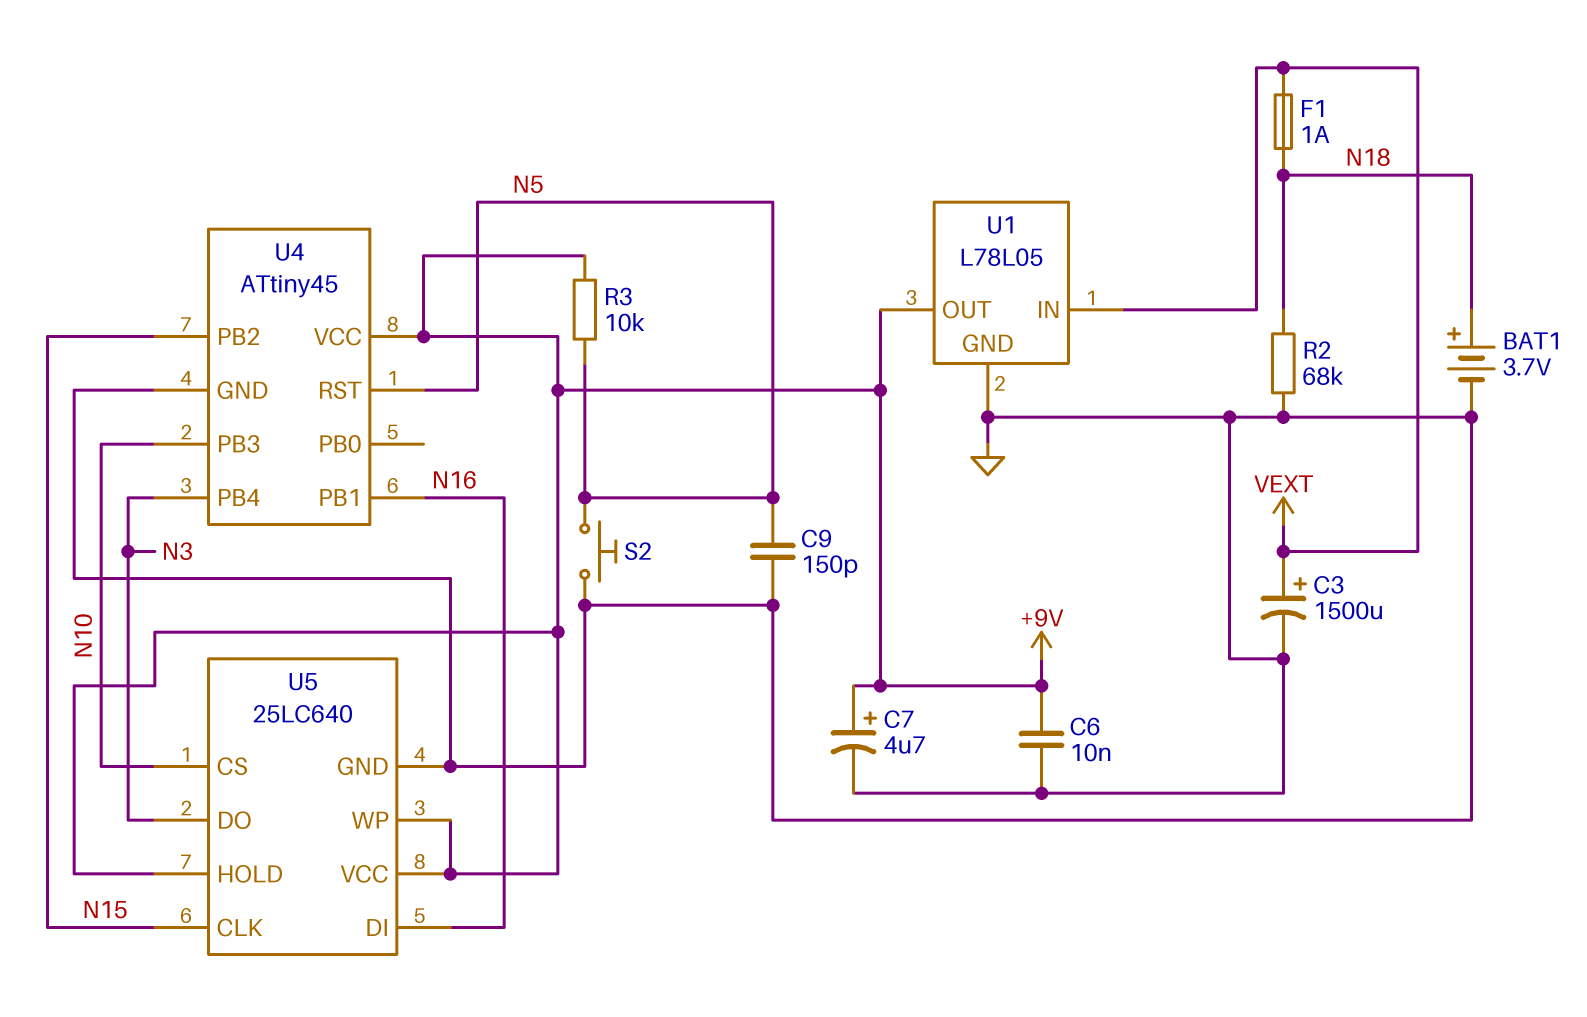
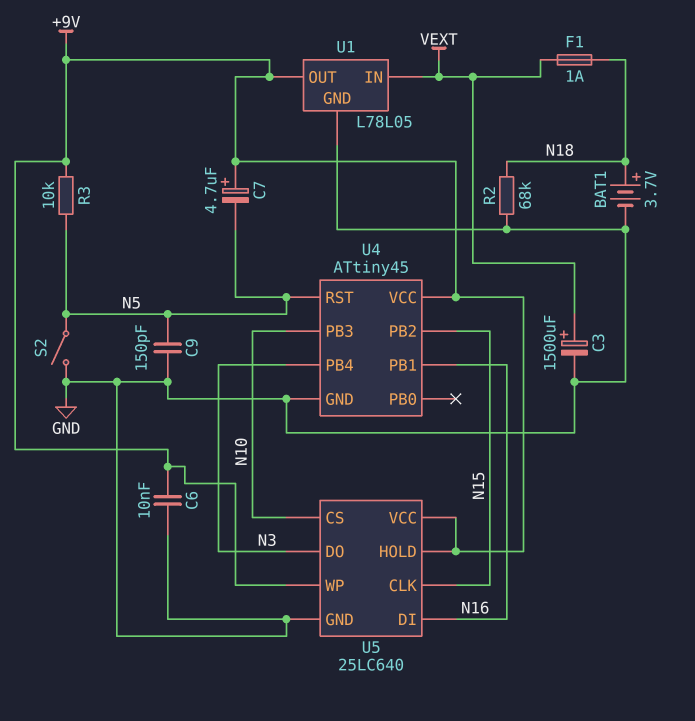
C7: 4.7uF (plus +9V, minus GND) -> 4.7uF (plus +9V, minus N5)
S2: button (GND, N5) -> switch (GND, N5)

